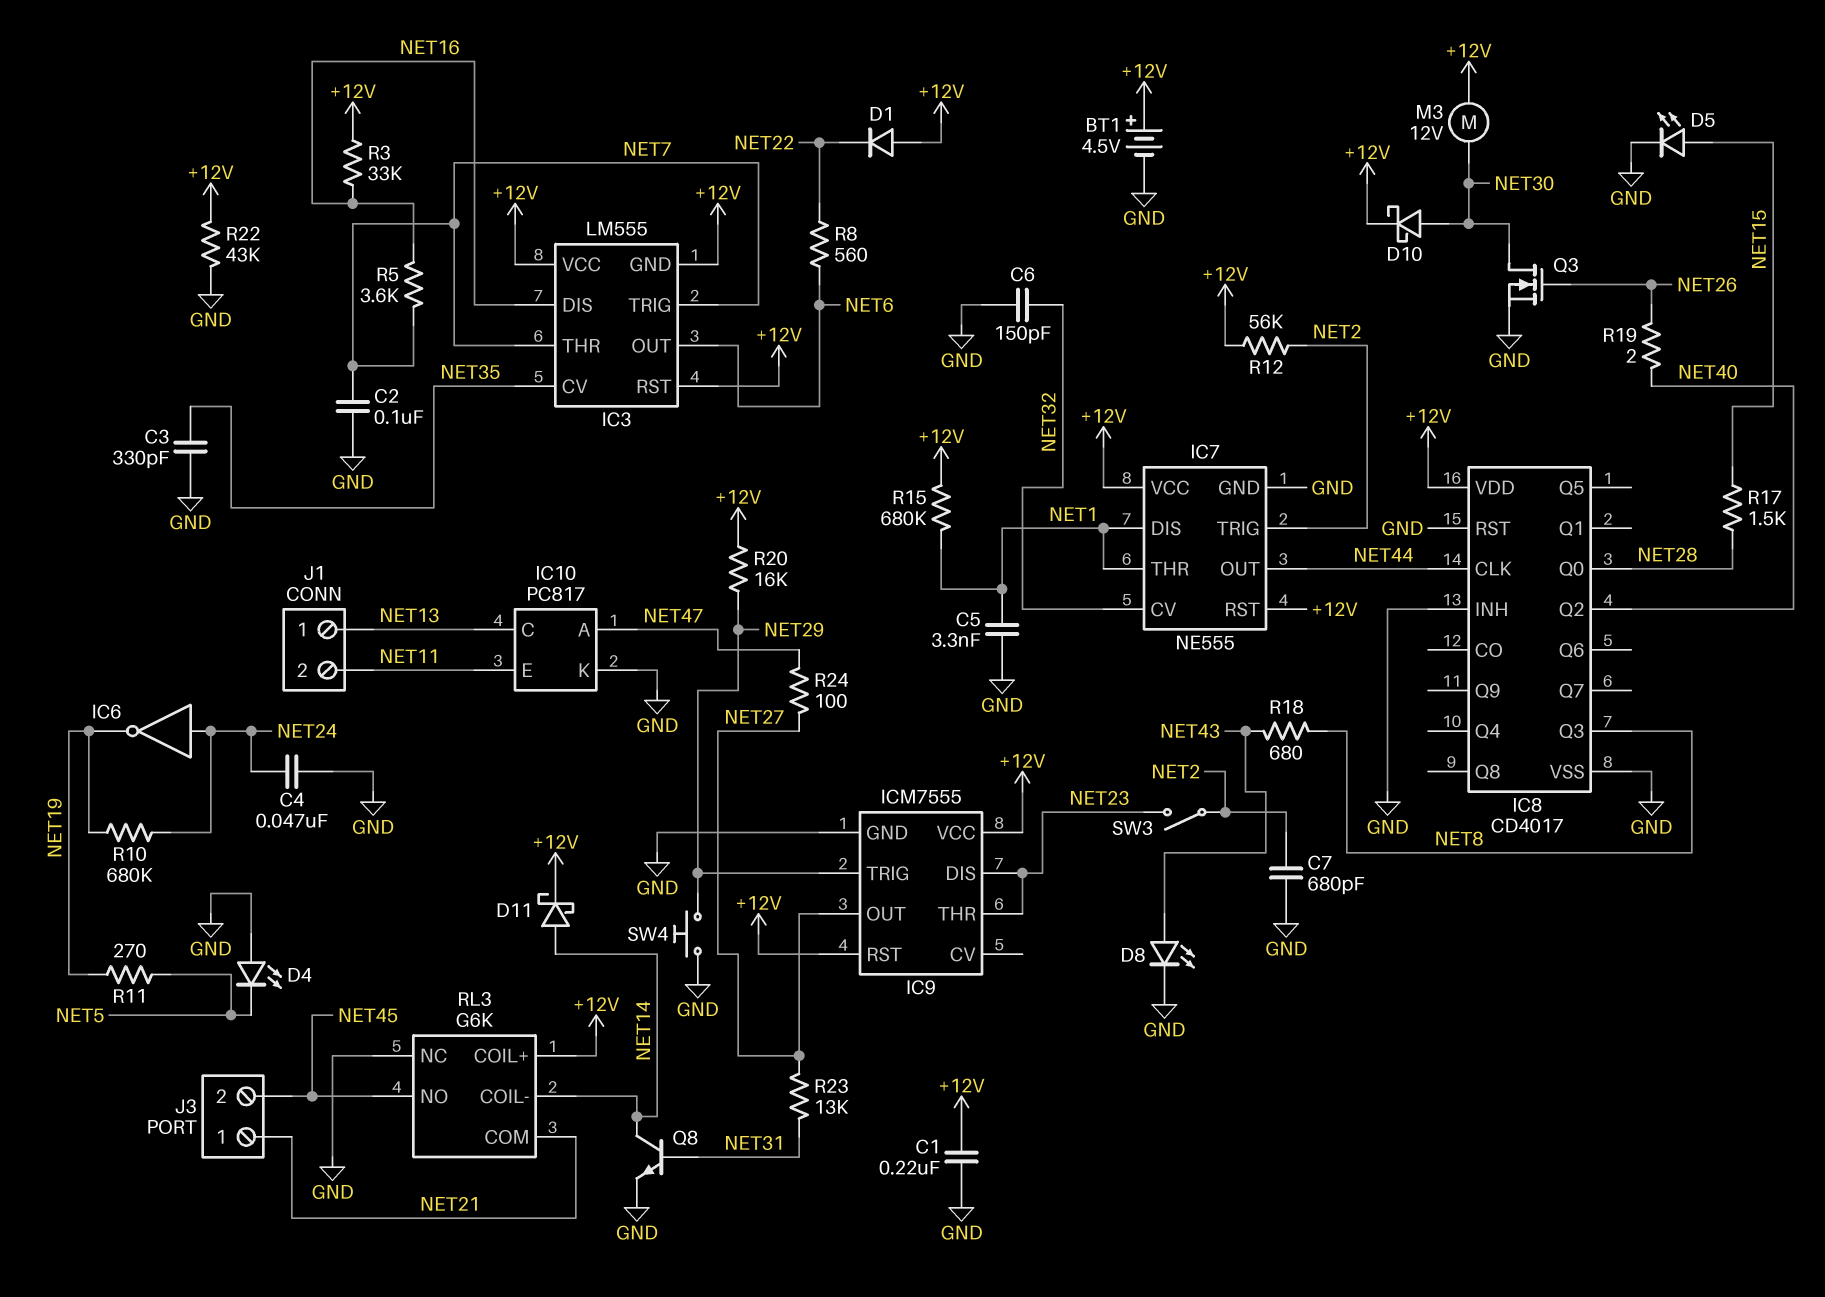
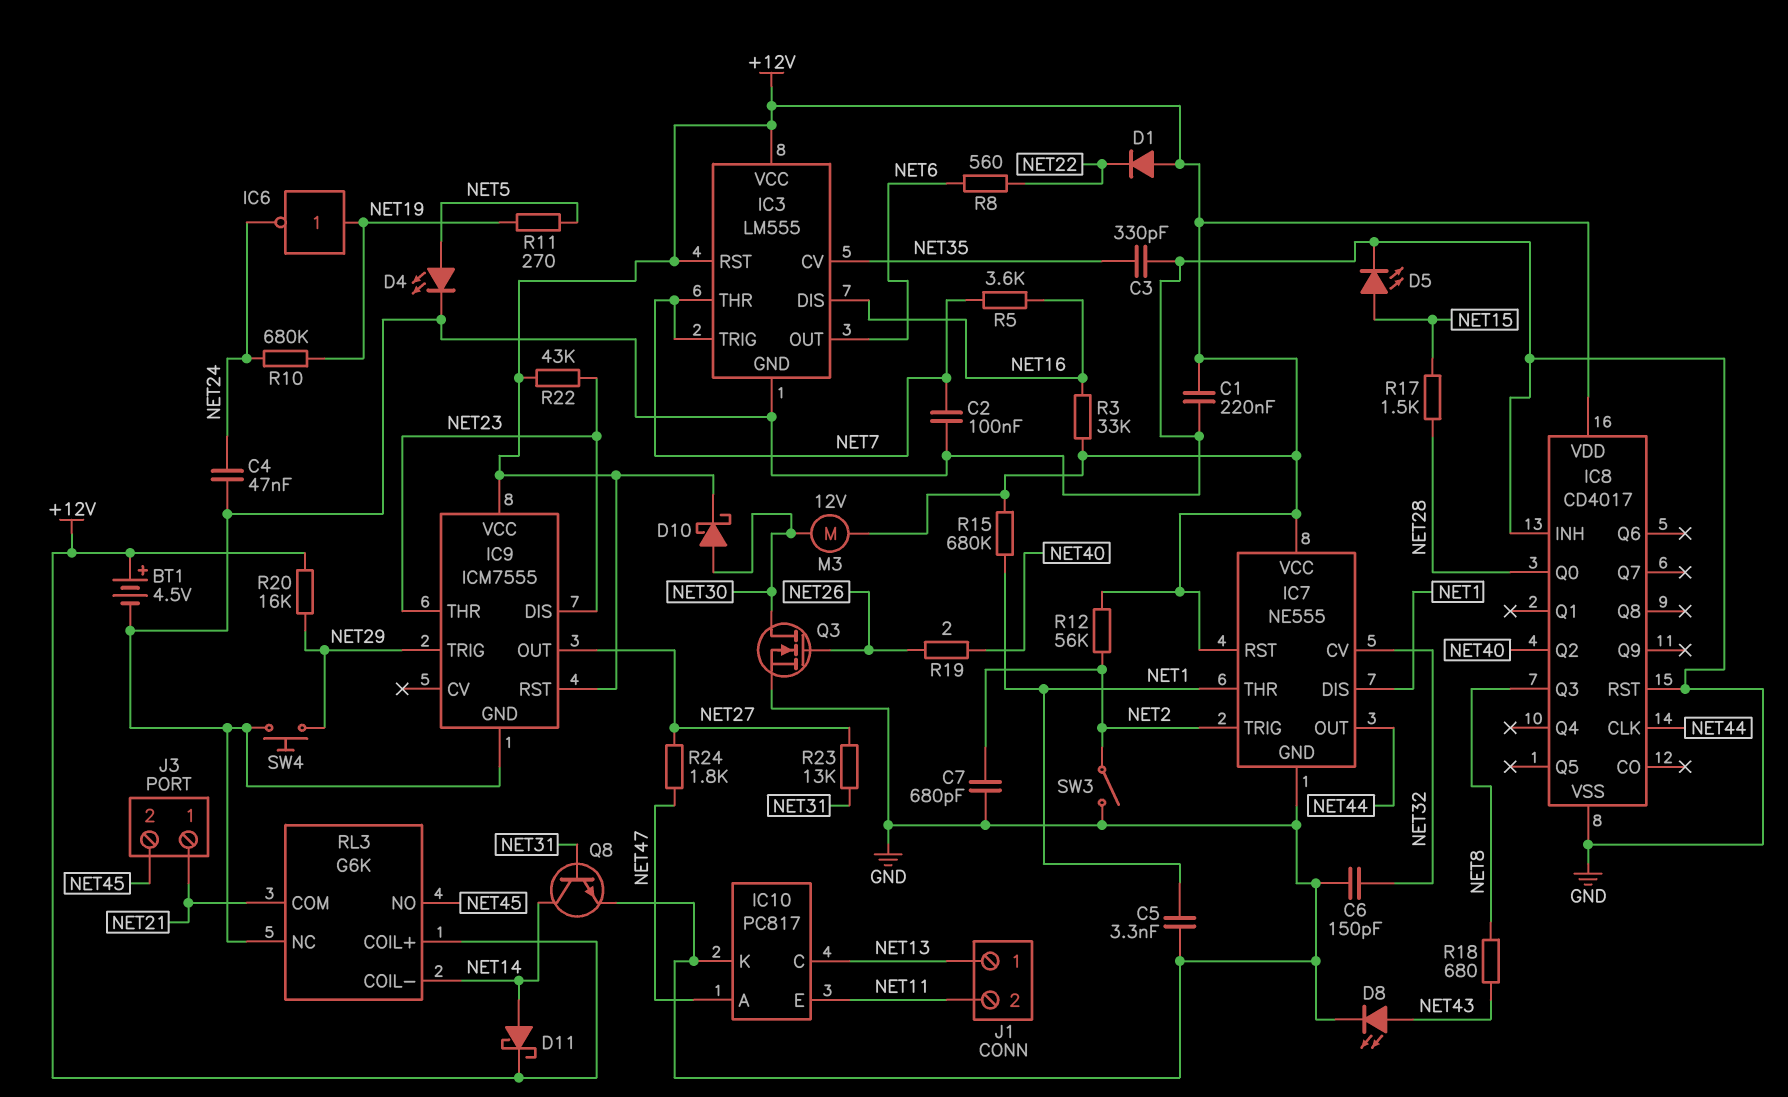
D4: LED (A GND, K NET5) -> LED (A NET5, K GND)
IC3 pin GND: +12V -> GND
IC6: NOT (in NET24, out NET19) -> NOT (in NET19, out NET24)
R22: 43k (+12V, GND) -> 43k (+12V, NET23)
R24: 100 (NET27, NET47) -> 1.8k (NET27, NET47)
SW3: switch (NET2, NET23) -> switch (GND, NET2)

